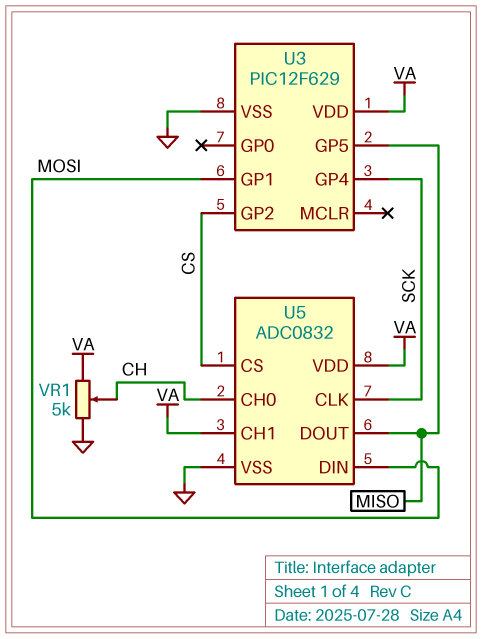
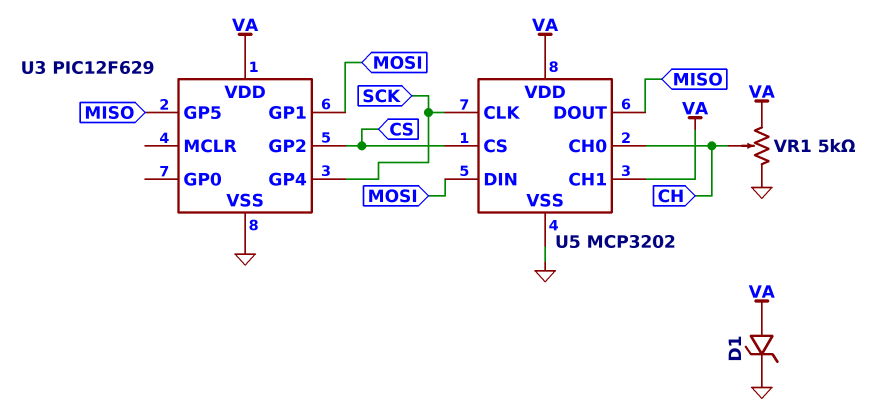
D1: none -> zener (A VA, K GND)
U5: ADC0832 -> MCP3202

